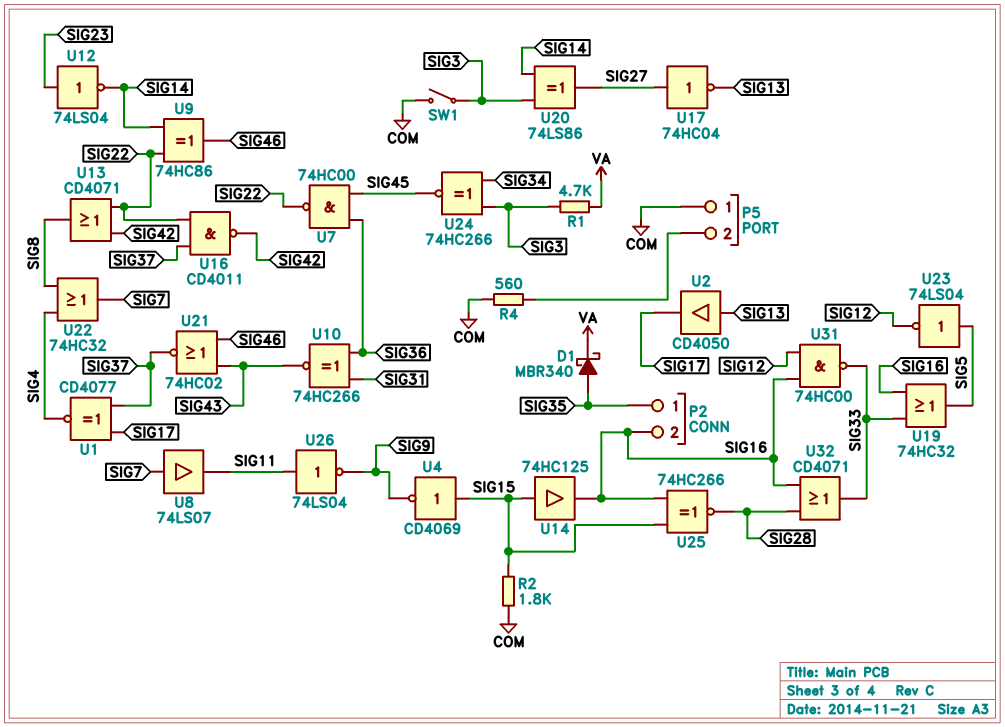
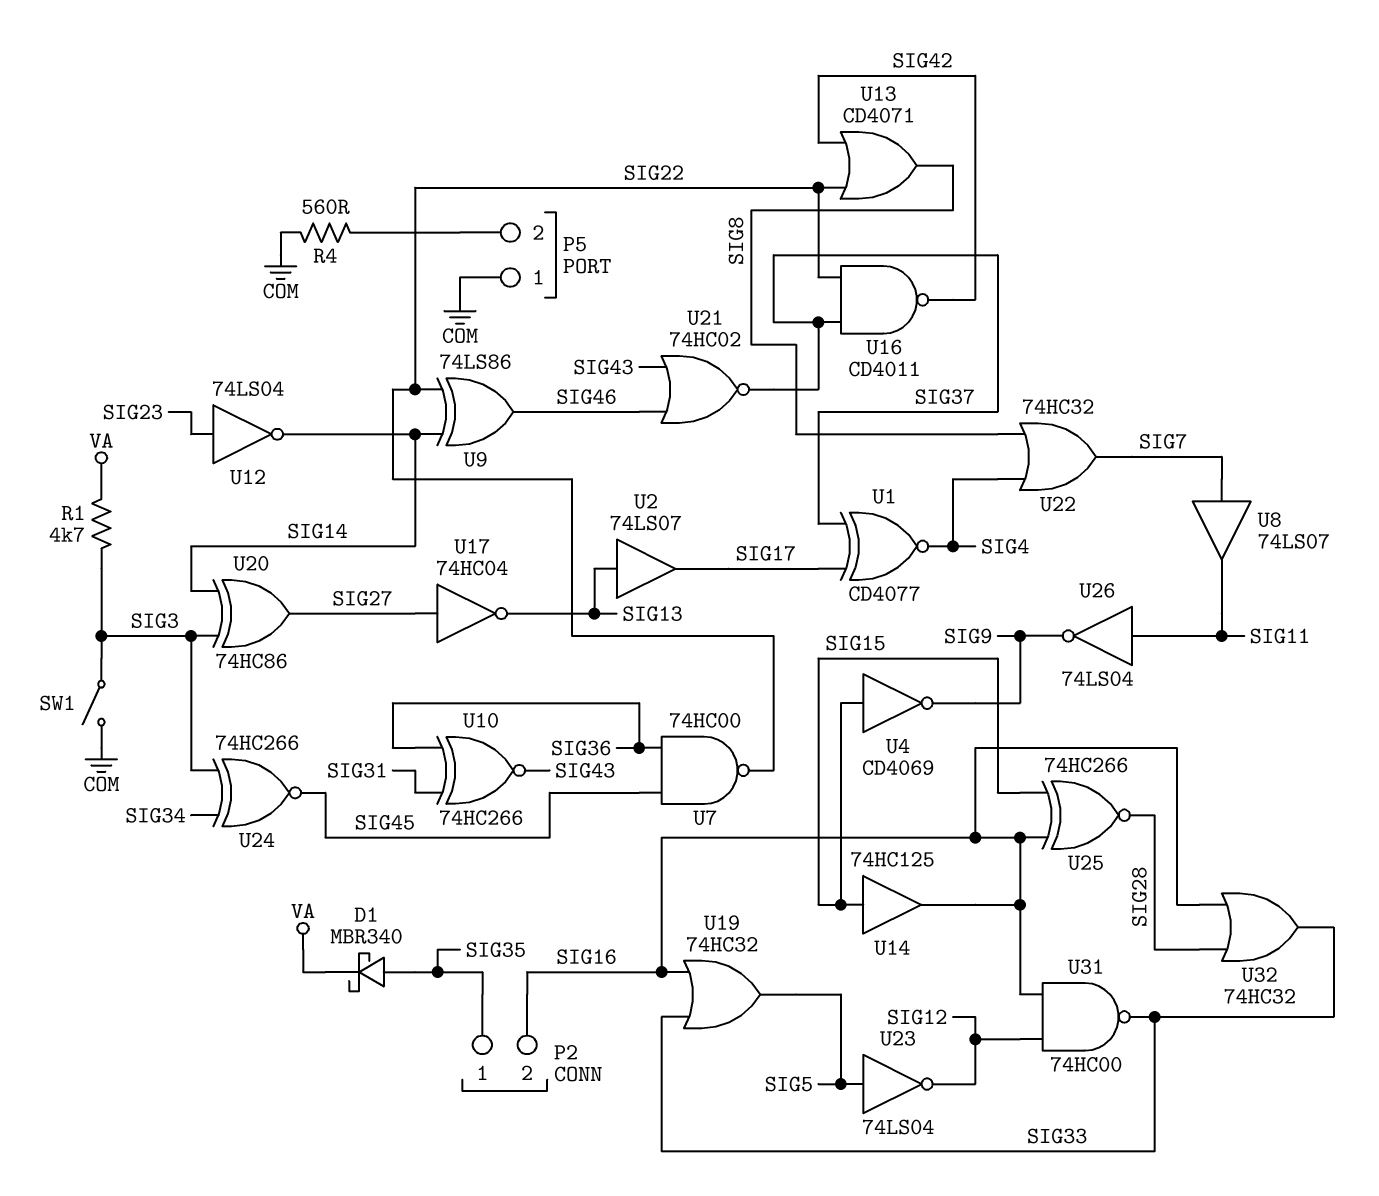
R2: 1.8k (COM, SIG15) -> none
U2: buffer CD4050 (in SIG13, out SIG17) -> buffer 74LS07 (in SIG13, out SIG17)
U9: XOR 74HC86 (in SIG14, in SIG22, out SIG46) -> XOR 74LS86 (in SIG14, in SIG22, out SIG46)
U20: XOR 74LS86 (in SIG3, in SIG14, out SIG27) -> XOR 74HC86 (in SIG3, in SIG14, out SIG27)
U32: OR CD4071 (in SIG16, in SIG28, out SIG33) -> OR 74HC32 (in SIG16, in SIG28, out SIG33)

